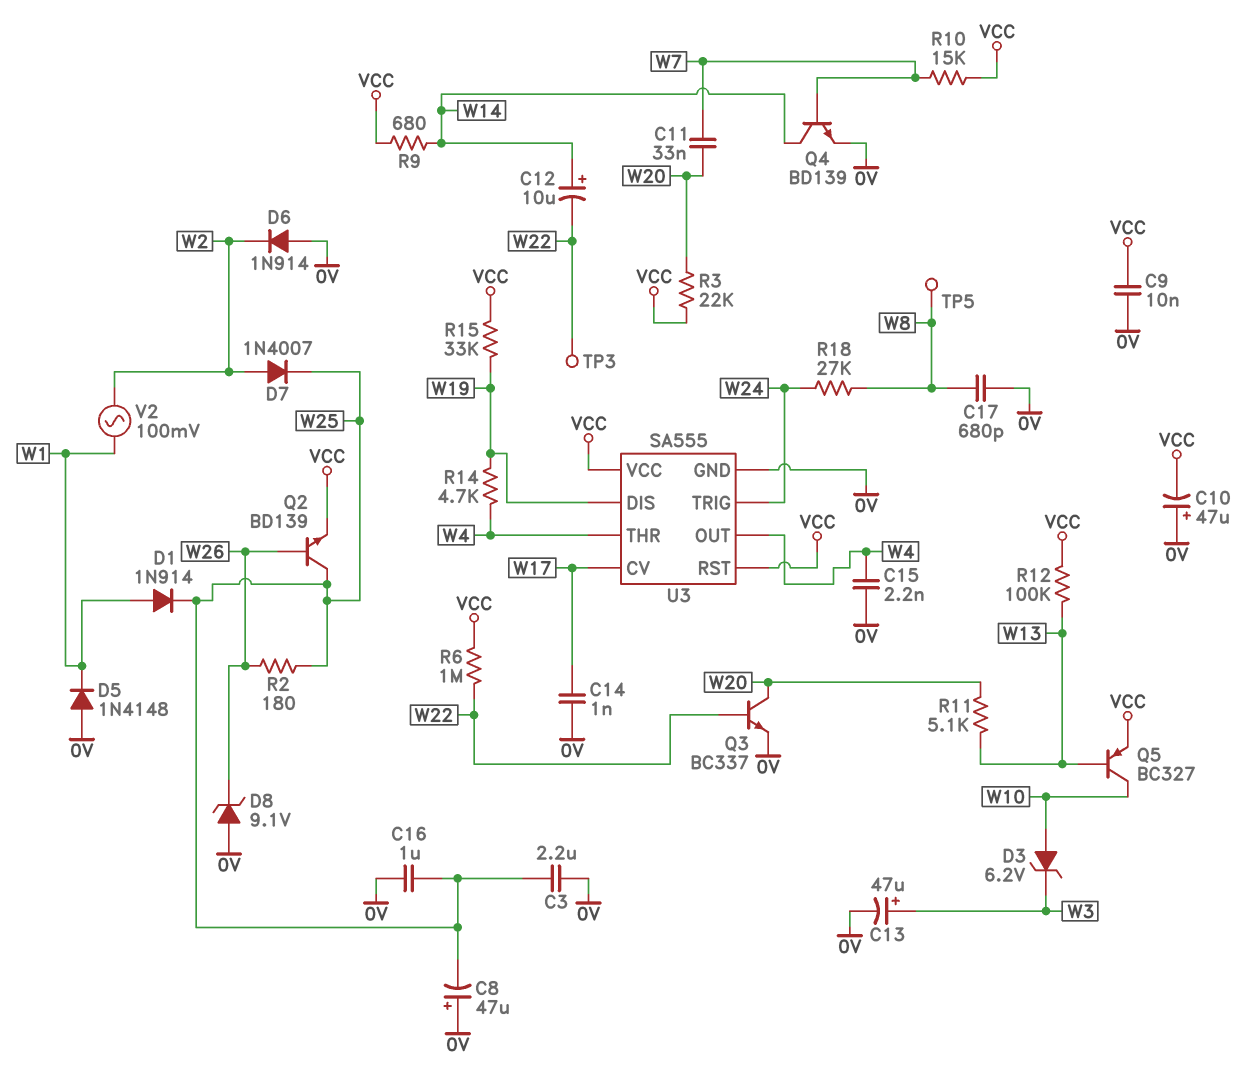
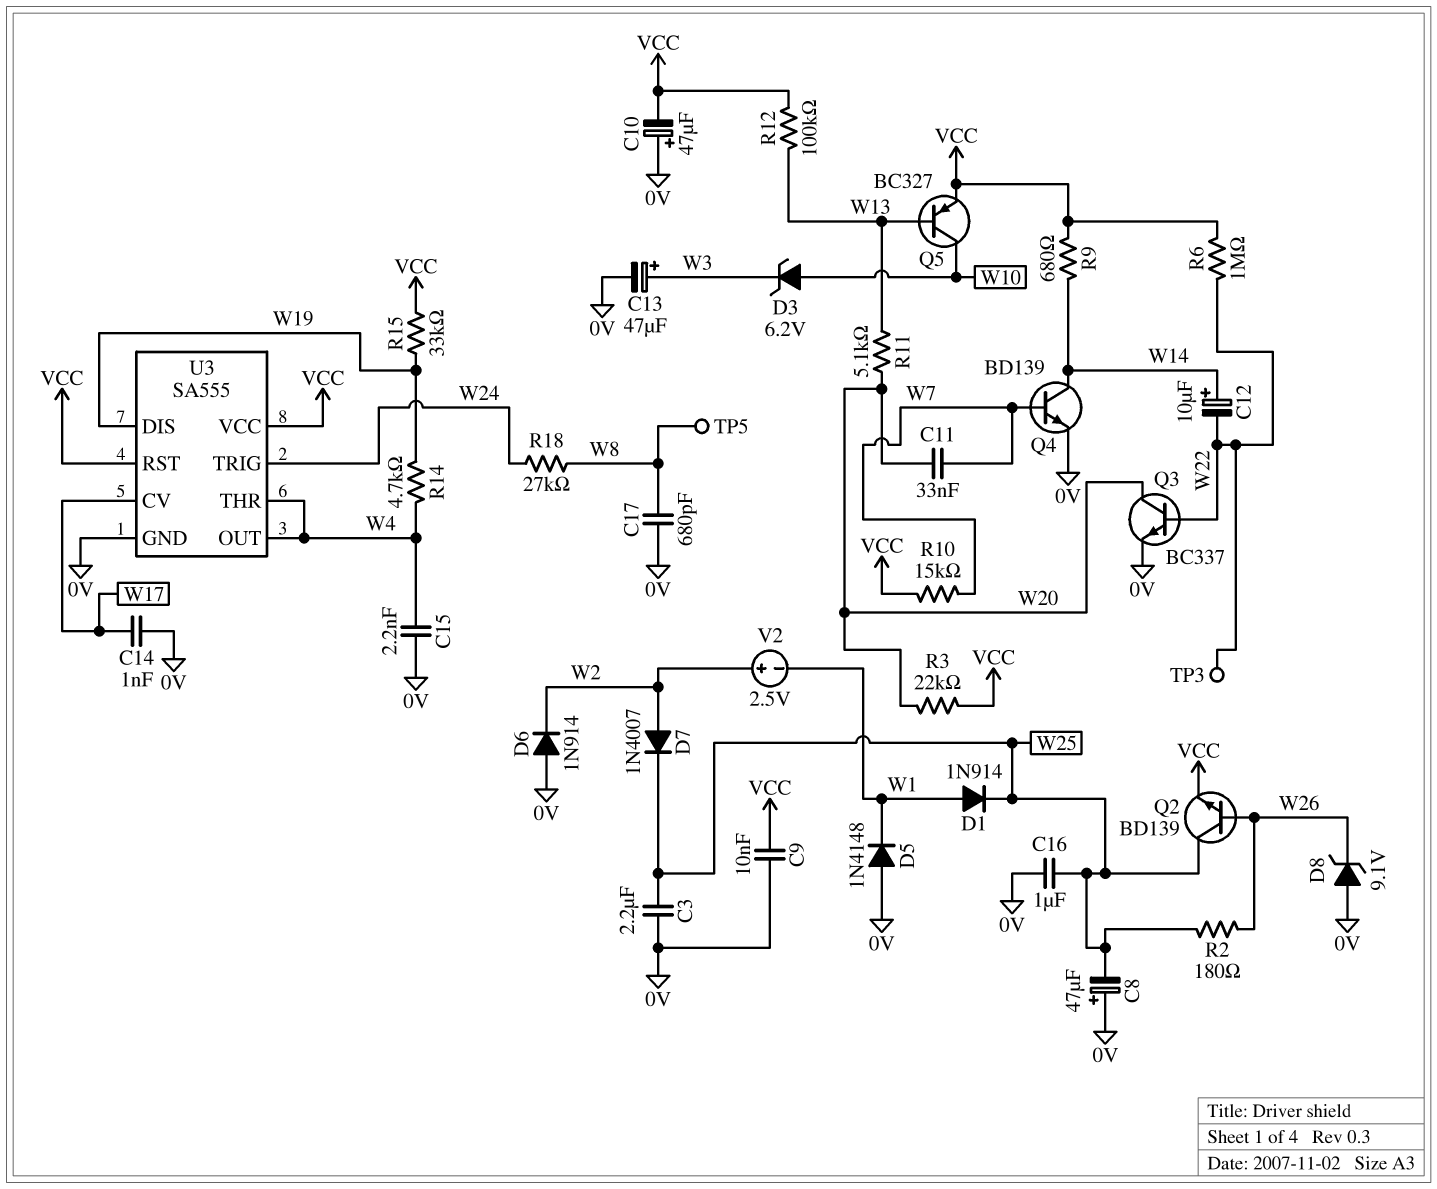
V2: AC 100mV (W1, W2) -> 2.5V (plus W2, minus W1)

